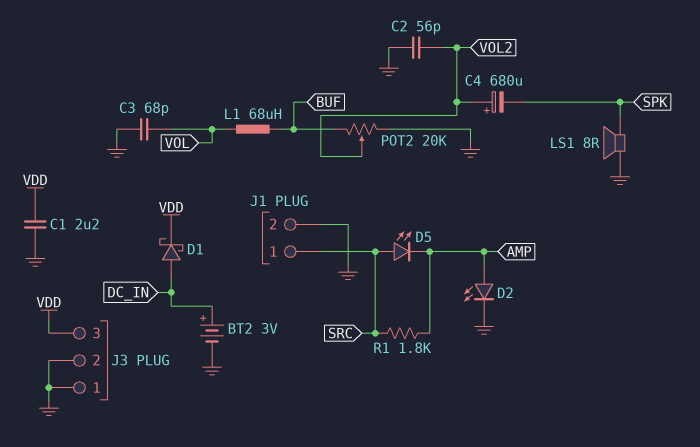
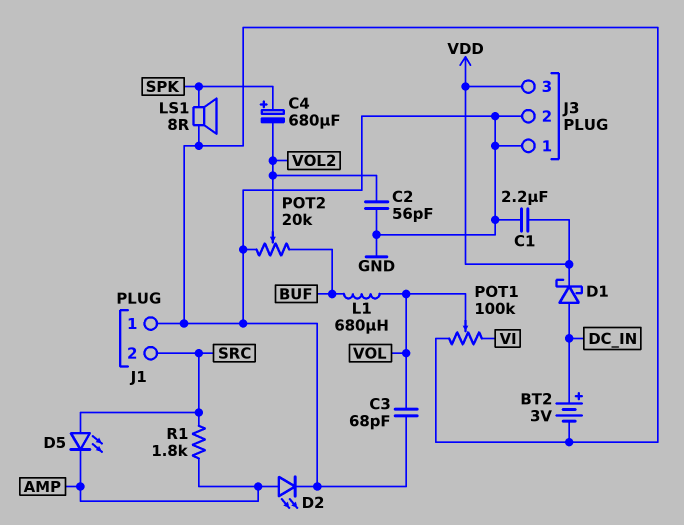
C4: 680uF (plus VOL2, minus SPK) -> 680uF (plus SPK, minus VOL2)
J1 pin 1: SRC -> GND
J1 pin 2: GND -> SRC
L1: 68uH (BUF, VOL) -> 680uH (BUF, VOL)
POT1: none -> 100k (GND, VI, wiper VOL)

